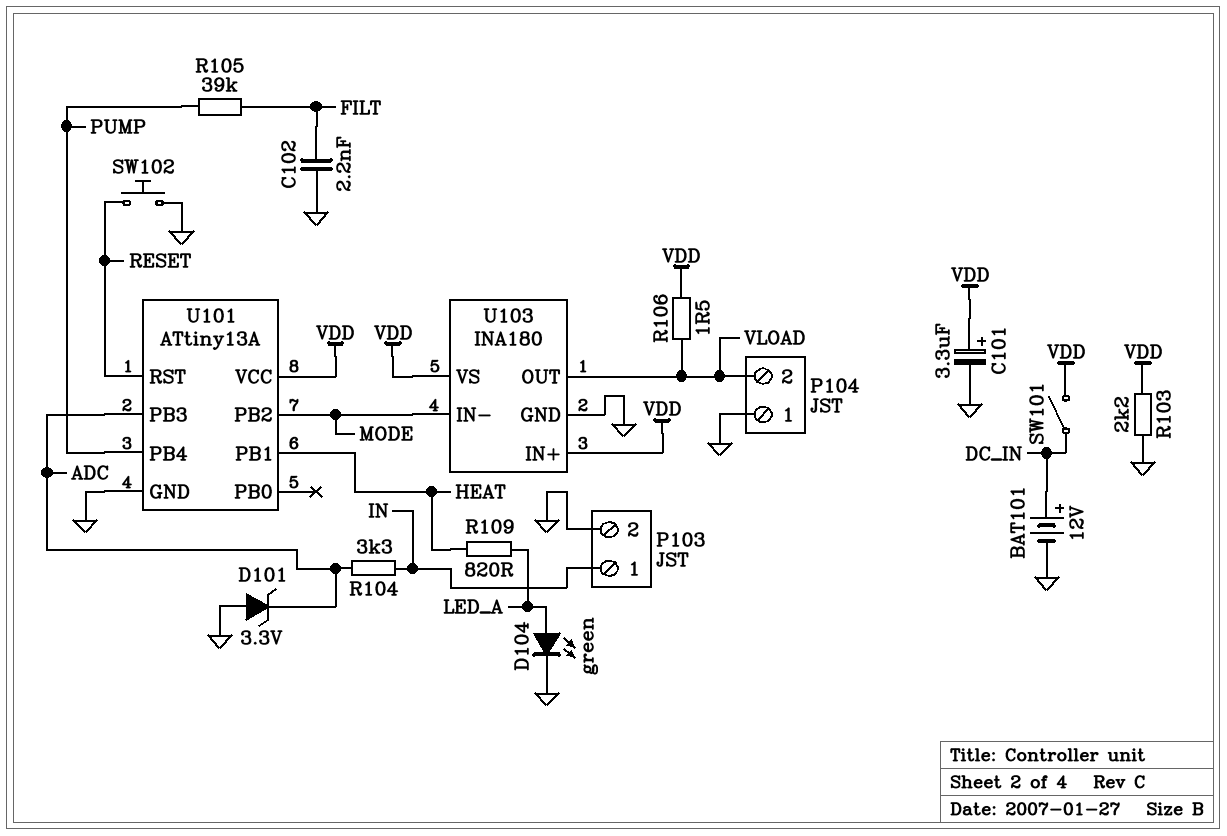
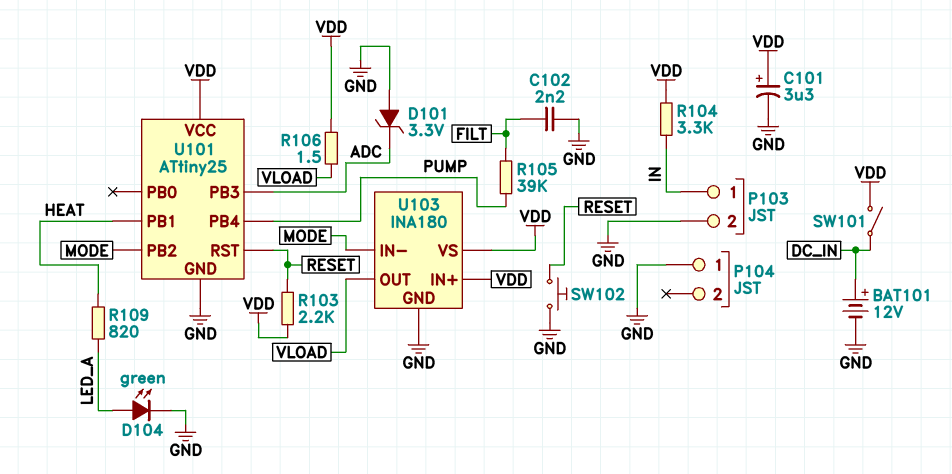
P104 pin 2: VLOAD -> none
R103: 2.2k (GND, VDD) -> 2.2k (RESET, VDD)
R104: 3.3k (ADC, IN) -> 3.3k (IN, VDD)
U101: ATtiny13A -> ATtiny25

